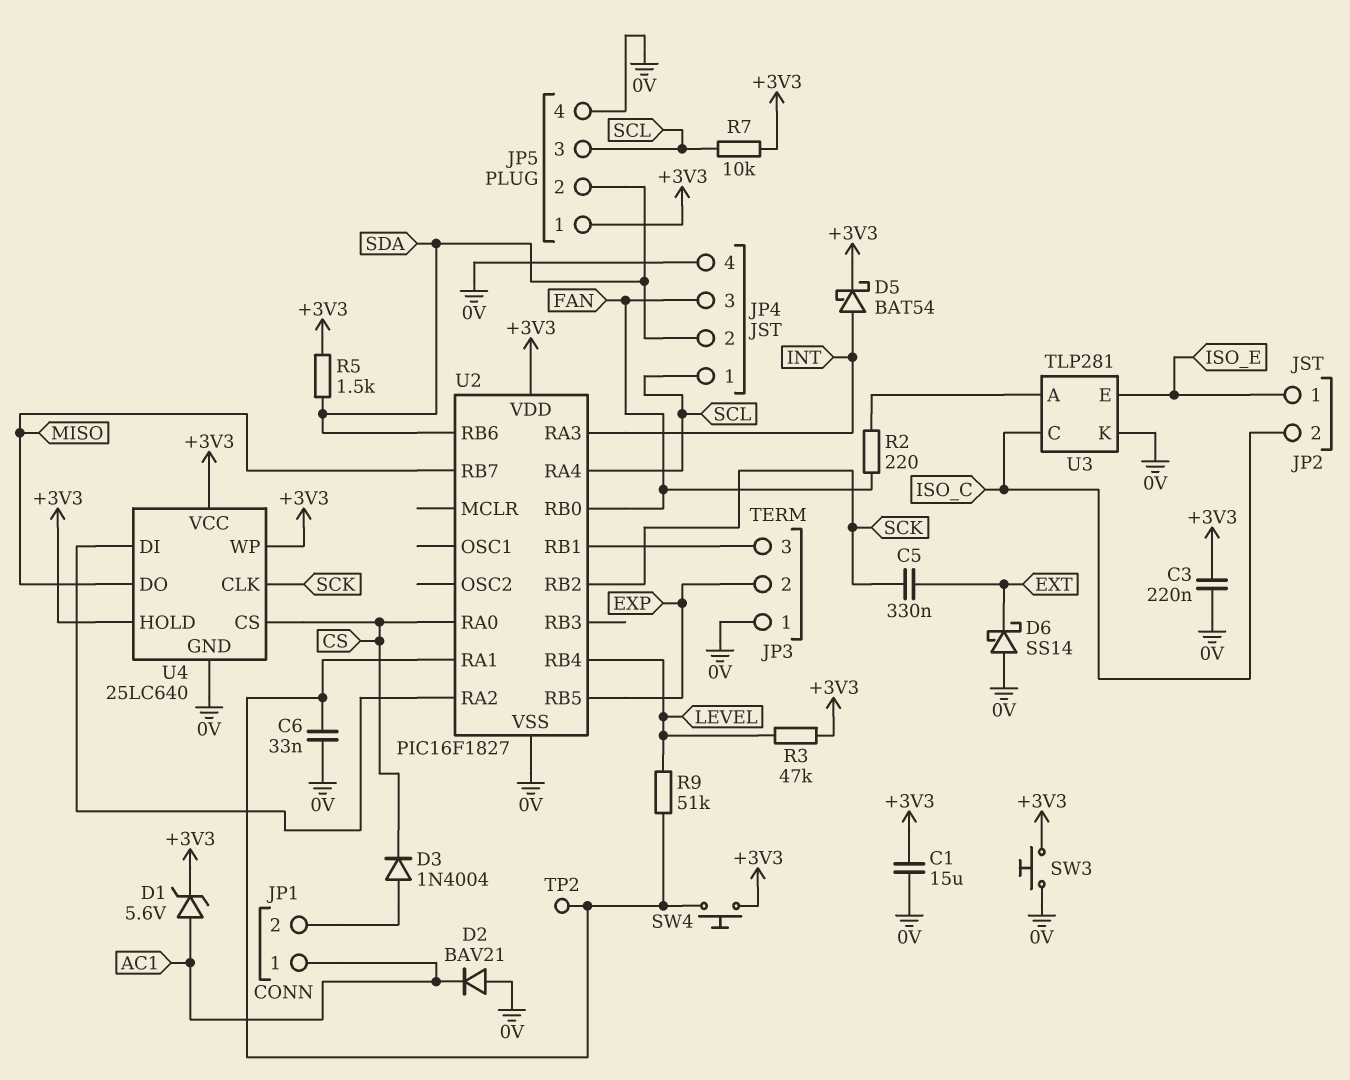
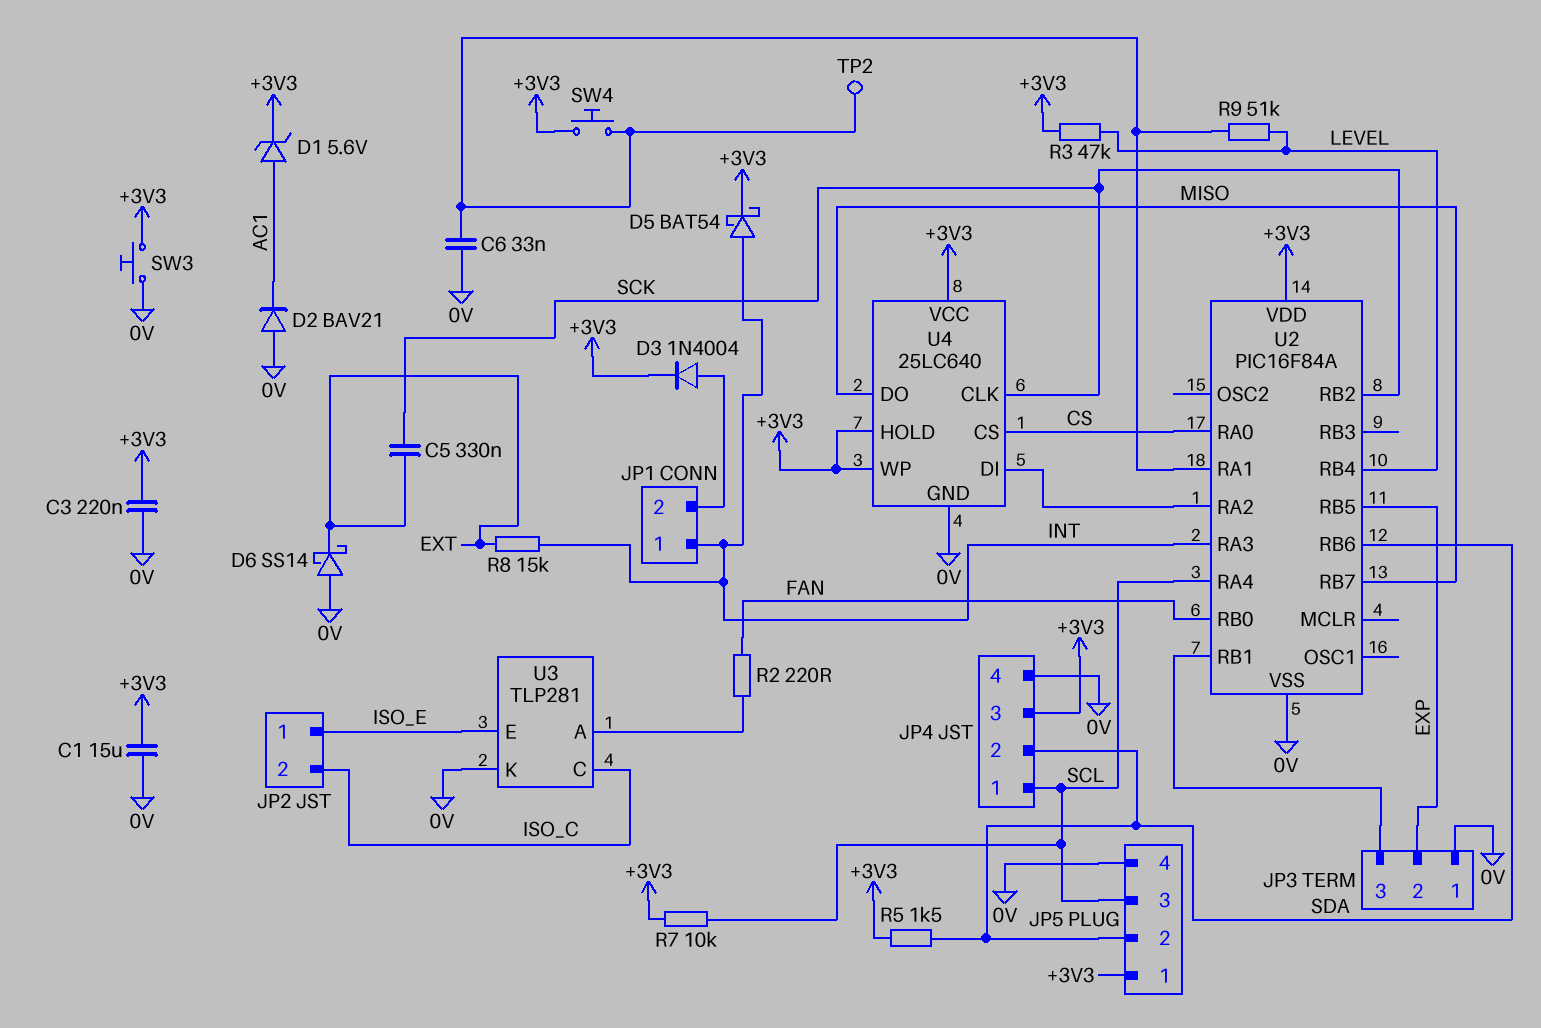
D3: diode 1N4004 (A JP1/2, K CS) -> diode 1N4004 (A JP1/2, K +3V3)
JP1 pin 1: AC1 -> INT
JP4 pin 3: FAN -> +3V3
R8: none -> 15k (EXT, INT)
U2: PIC16F1827 -> PIC16F84A

